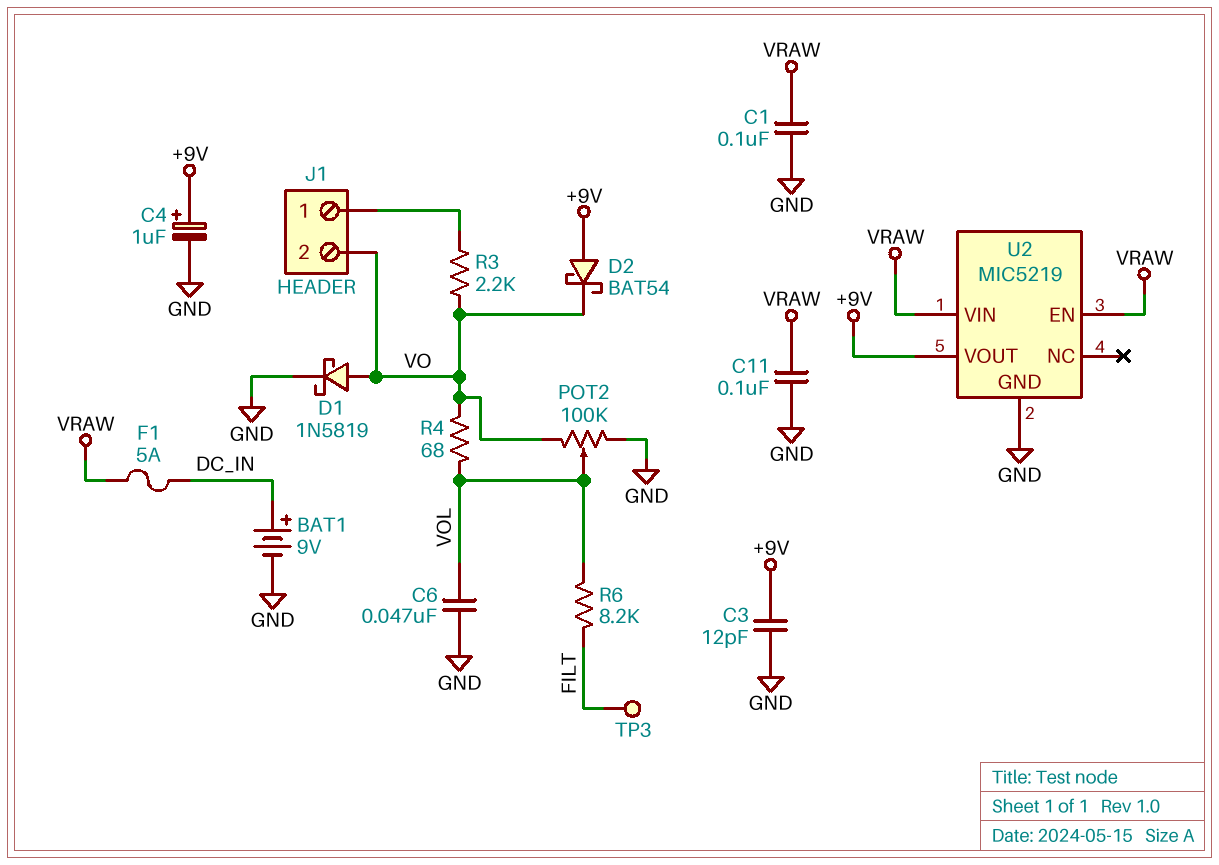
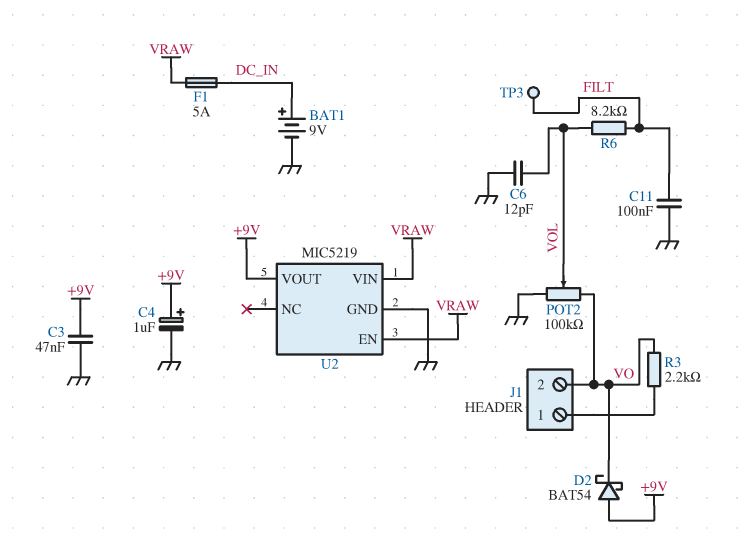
C1: 100nF (GND, VRAW) -> none
C3: 12pF (+9V, GND) -> 47nF (+9V, GND)
C6: 47nF (GND, VOL) -> 12pF (GND, VOL)
C11: 100nF (GND, VRAW) -> 100nF (FILT, GND)
D1: schottky 1N5819 (A VO, K GND) -> none
R4: 68 (VO, VOL) -> none

